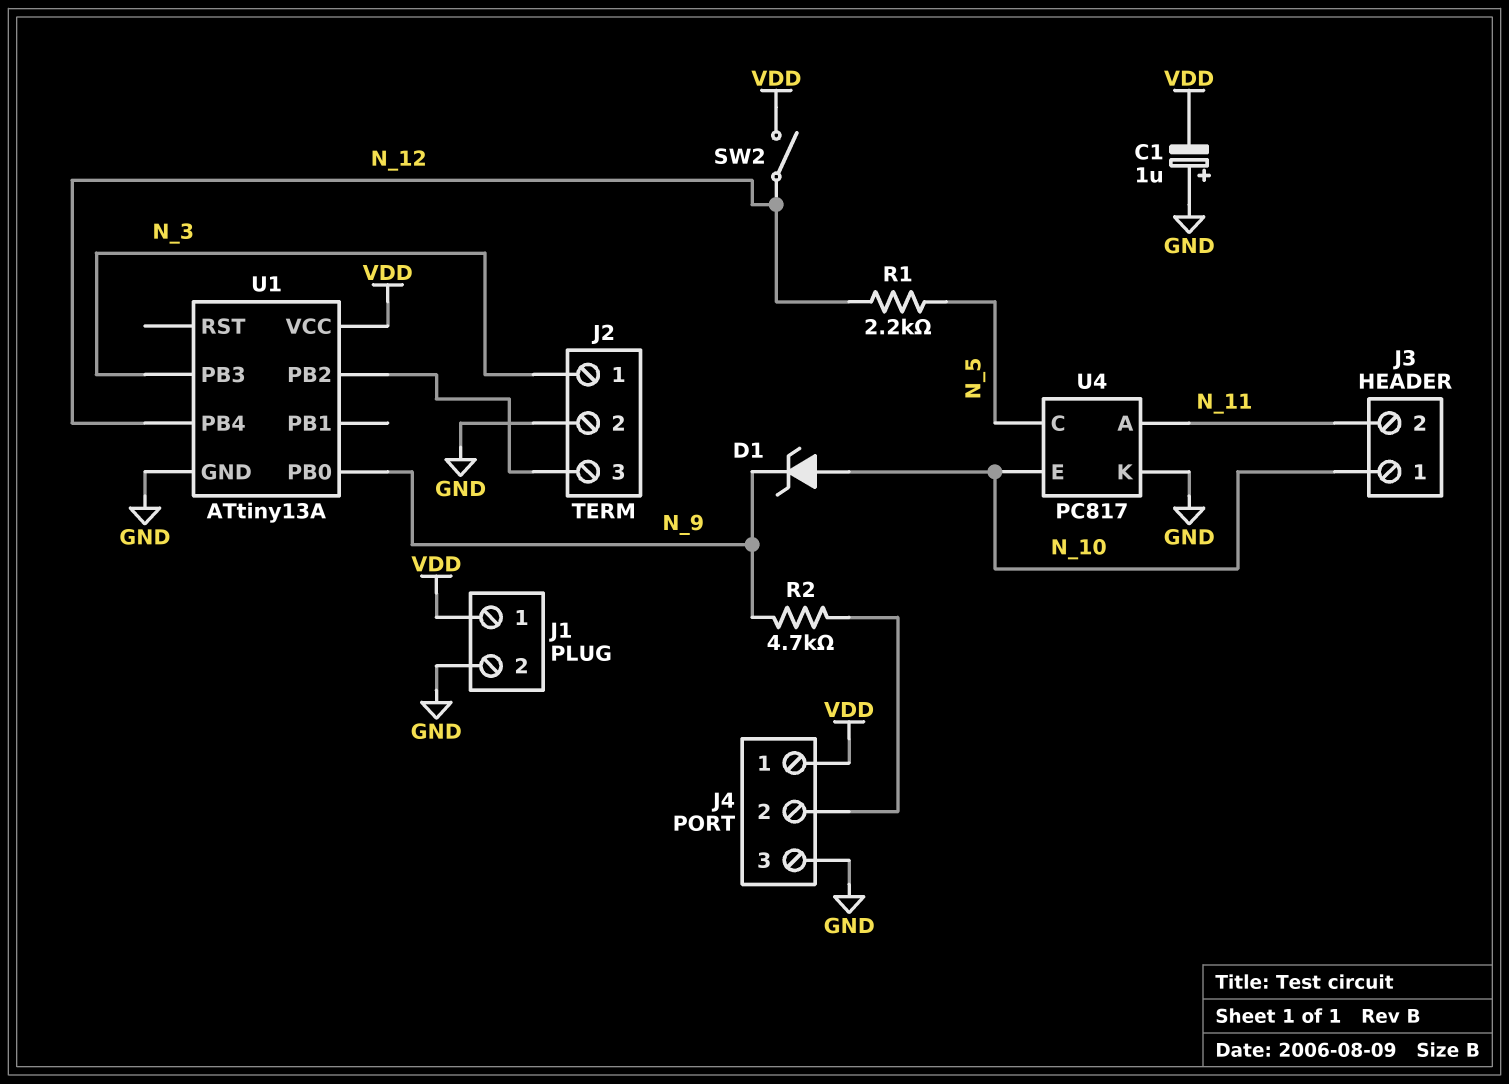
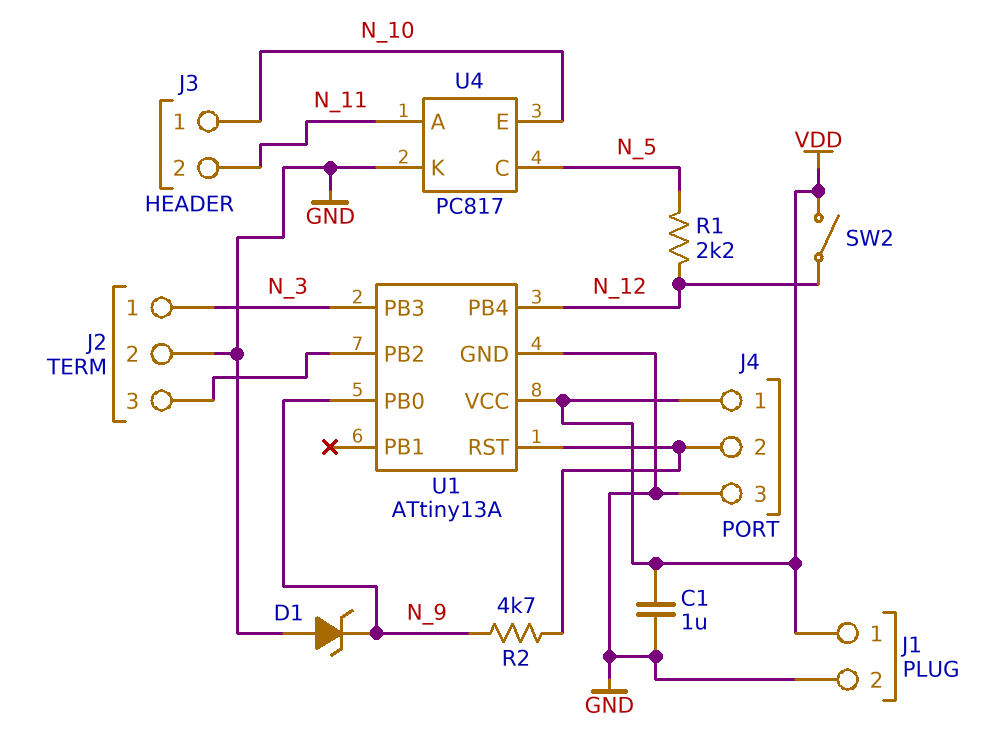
C1: 1uF (plus GND, minus VDD) -> 1uF (GND, VDD)
D1: zener (A N_10, K N_9) -> zener (A GND, K N_9)
U1 pin RST: none -> J4/2

